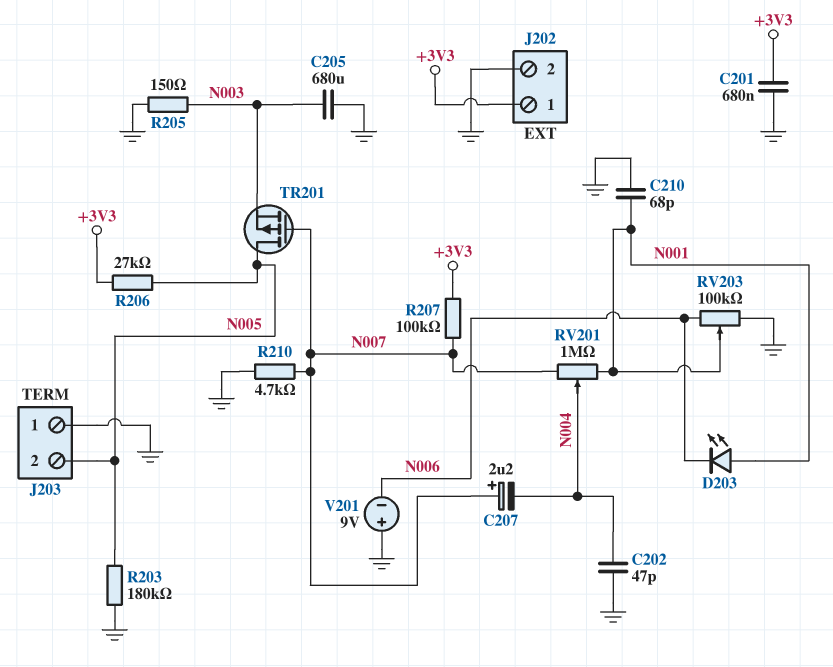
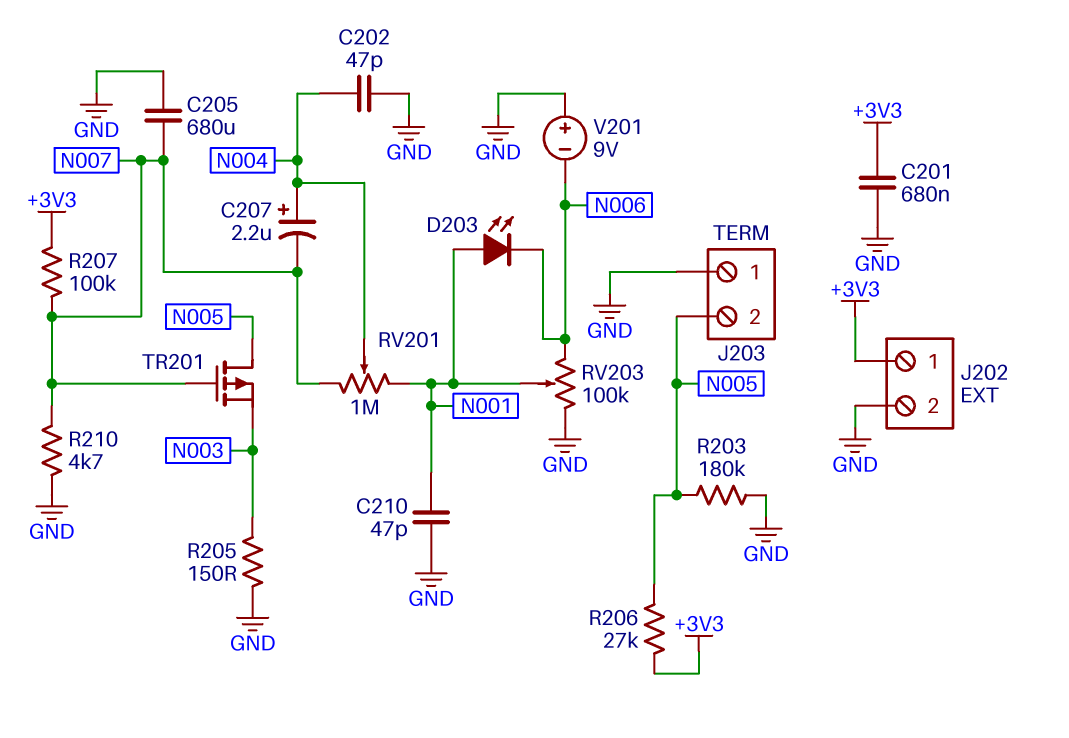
C205: 680uF (GND, N003) -> 680uF (GND, N007)
C207: 2.2uF (plus N007, minus N004) -> 2.2uF (plus N004, minus N007)
C210: 68pF (GND, N001) -> 47pF (GND, N001)

